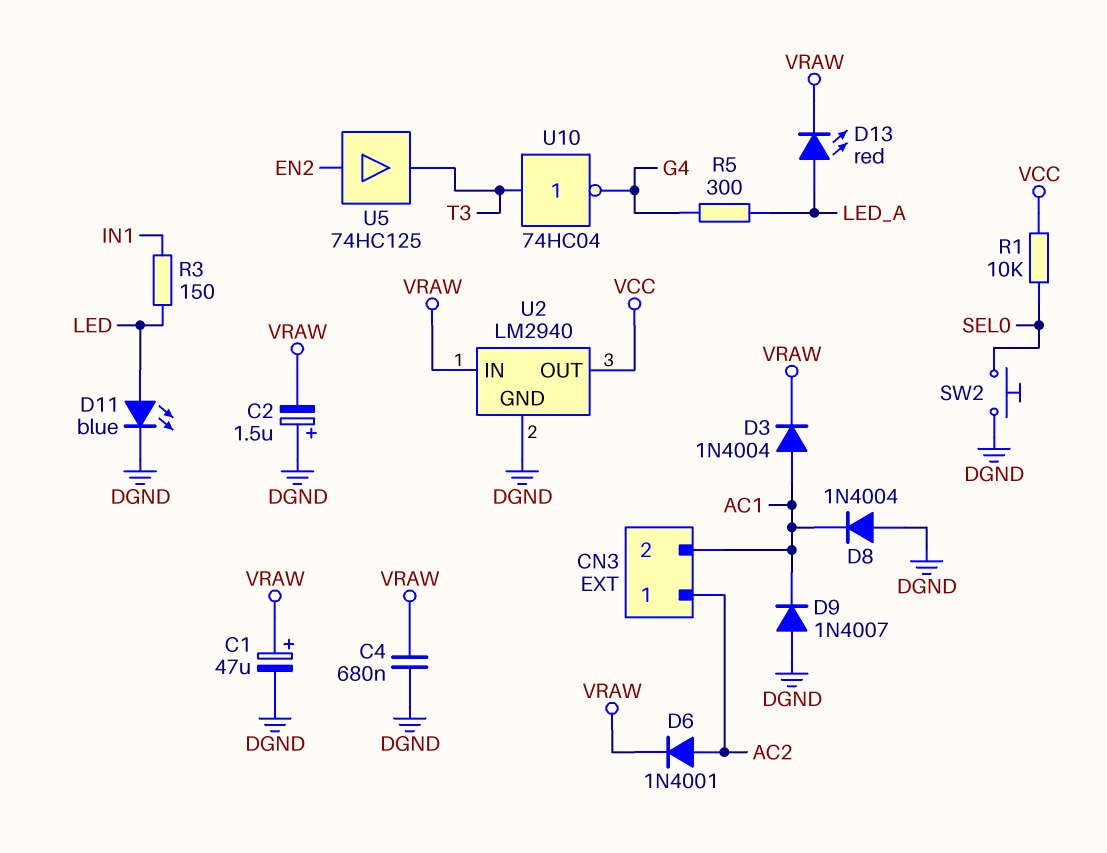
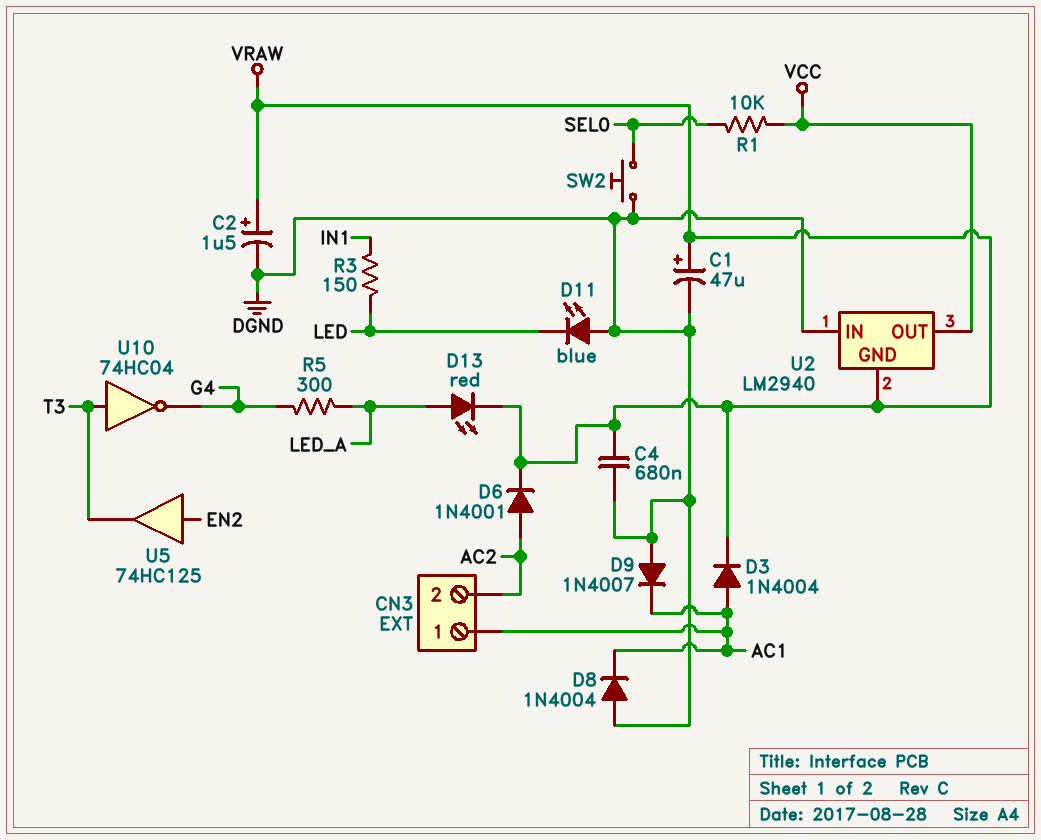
C2: 1.5uF (plus DGND, minus VRAW) -> 1.5uF (plus VRAW, minus DGND)
CN3 pin 1: AC2 -> AC1
CN3 pin 2: AC1 -> AC2
D11: LED blue (A LED, K DGND) -> LED blue (A DGND, K LED)
U2 pin GND: DGND -> VRAW
U2 pin IN: VRAW -> DGND

